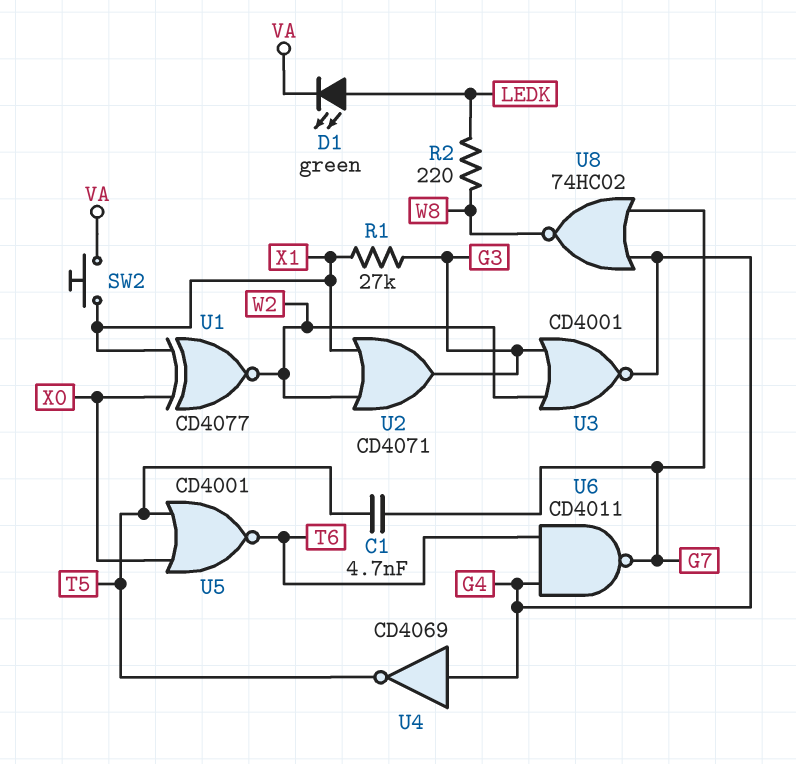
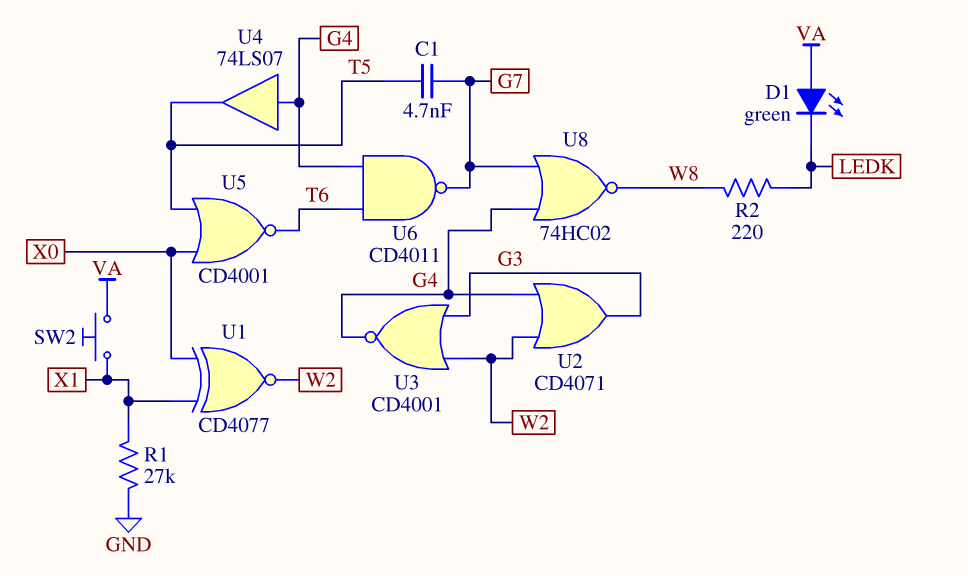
D1: LED green (A LEDK, K VA) -> LED green (A VA, K LEDK)
R1: 27k (G3, X1) -> 27k (GND, X1)
U2: OR CD4071 (in W2, in X1, out G3) -> OR CD4071 (in G4, in W2, out G3)
U4: NOT CD4069 (in G4, out T5) -> buffer 74LS07 (in G4, out T5)

